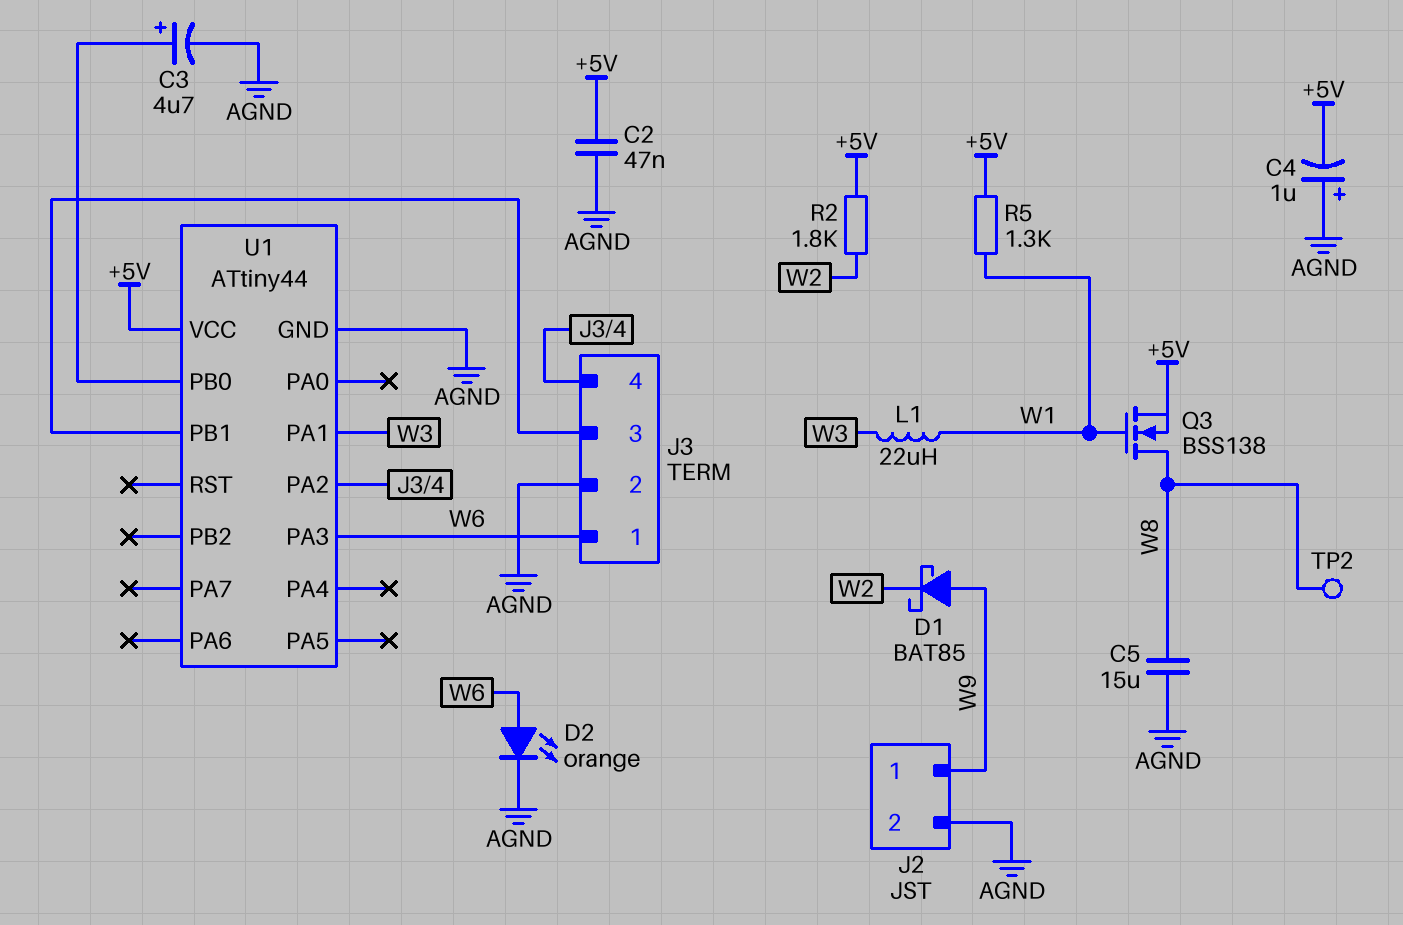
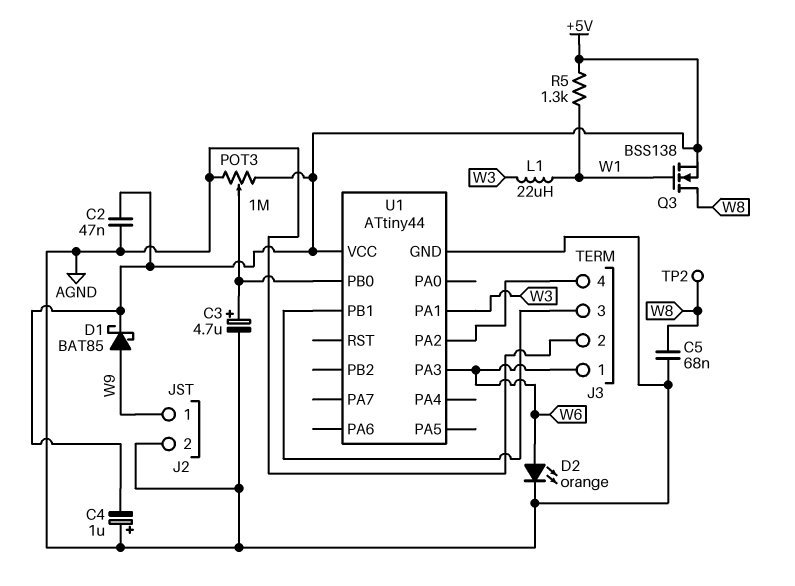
C5: 15uF (AGND, W8) -> 68nF (AGND, W8)
D1: schottky BAT85 (A W9, K W2) -> schottky BAT85 (A W9, K +5V)
POT3: none -> 1M (+5V, AGND, wiper U1/PB0)
R2: 1.8k (+5V, W2) -> none

